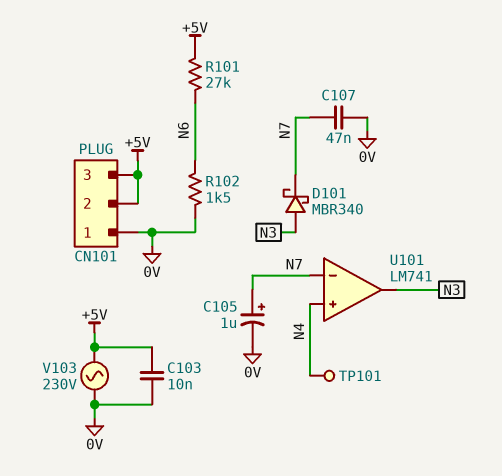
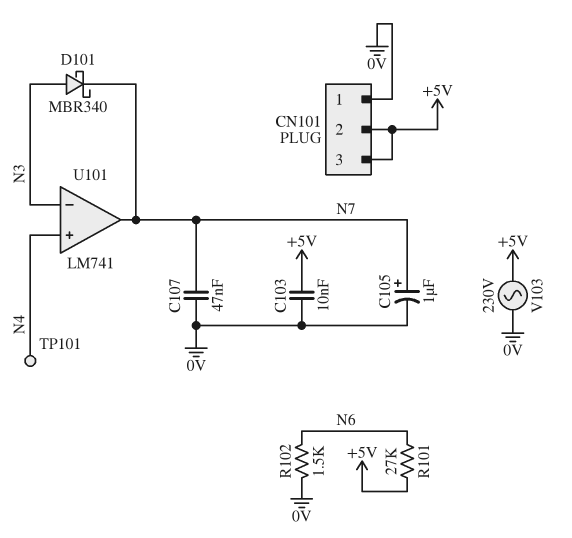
U101 pin in-: N7 -> N3
U101 pin out: N3 -> N7

